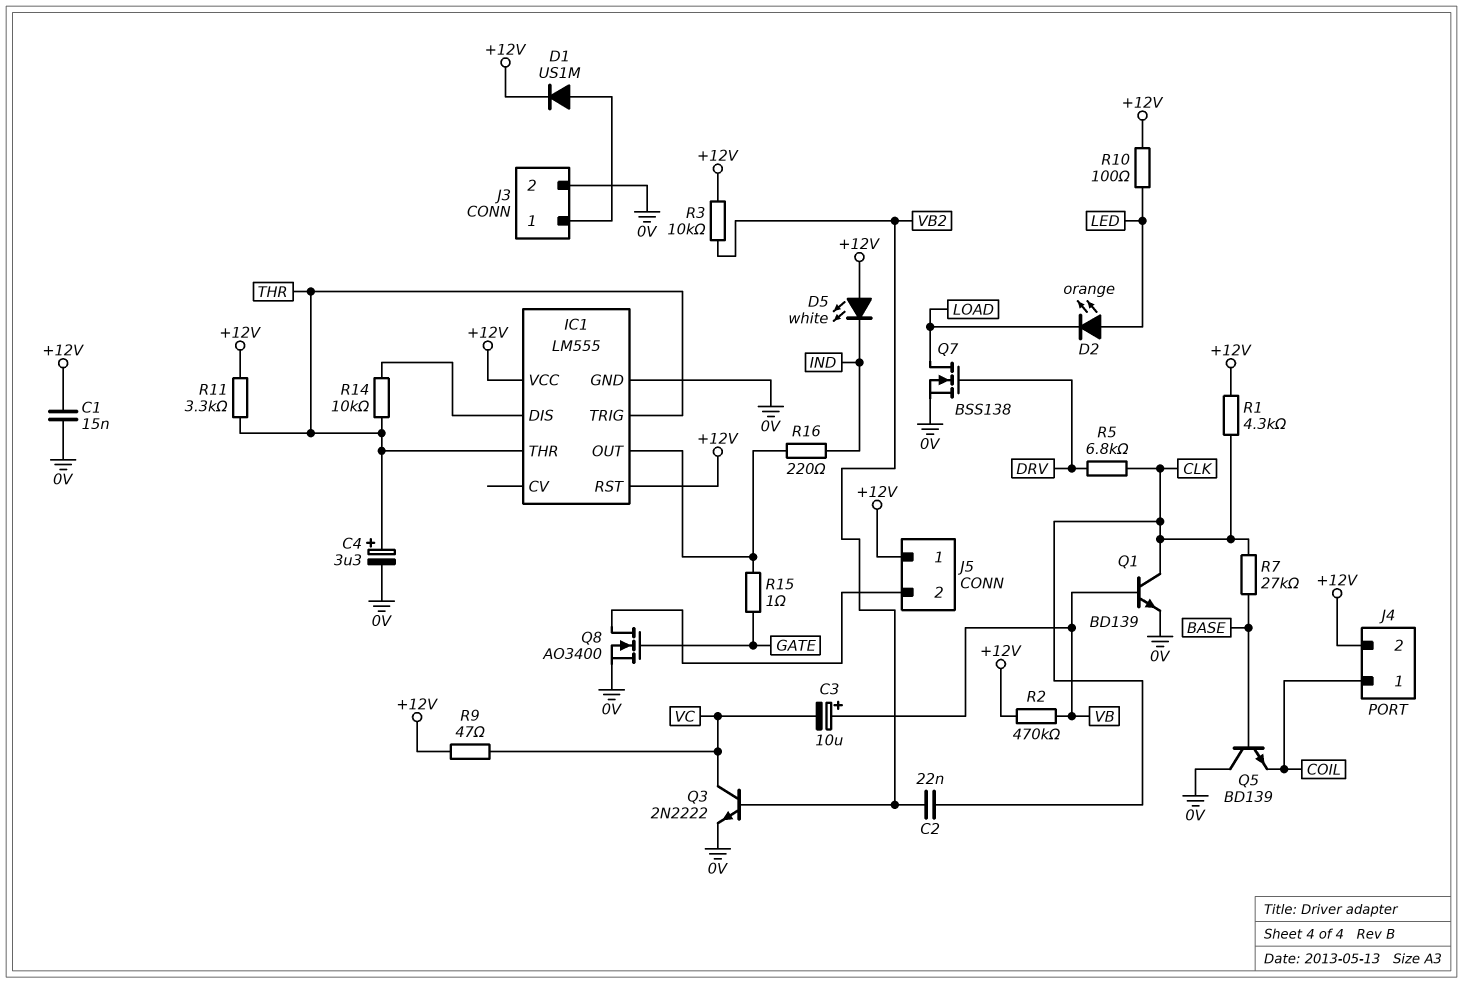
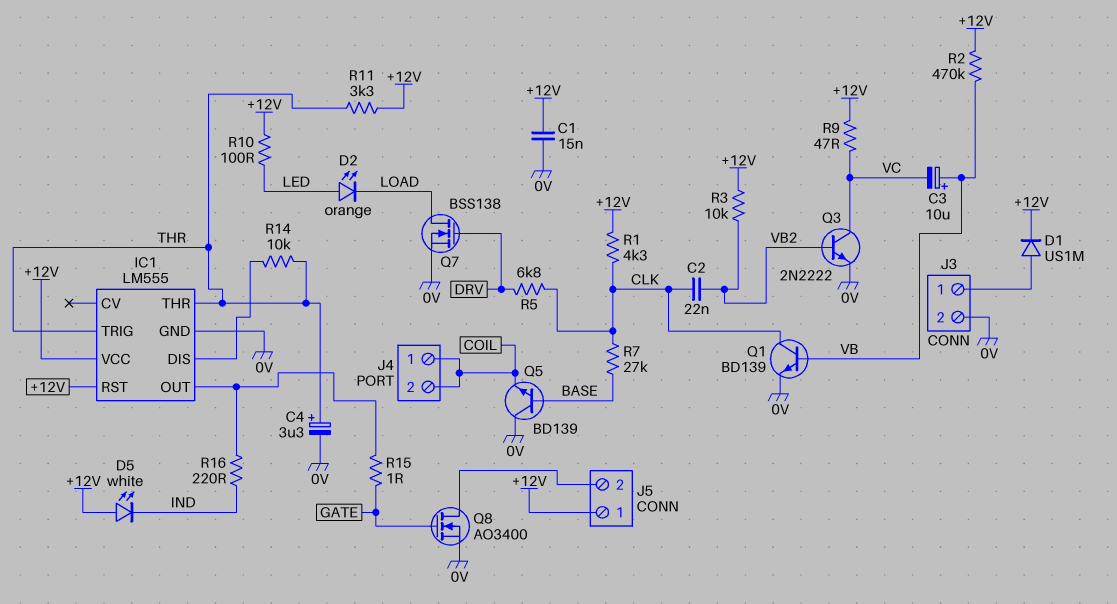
J4 pin 2: +12V -> COIL

